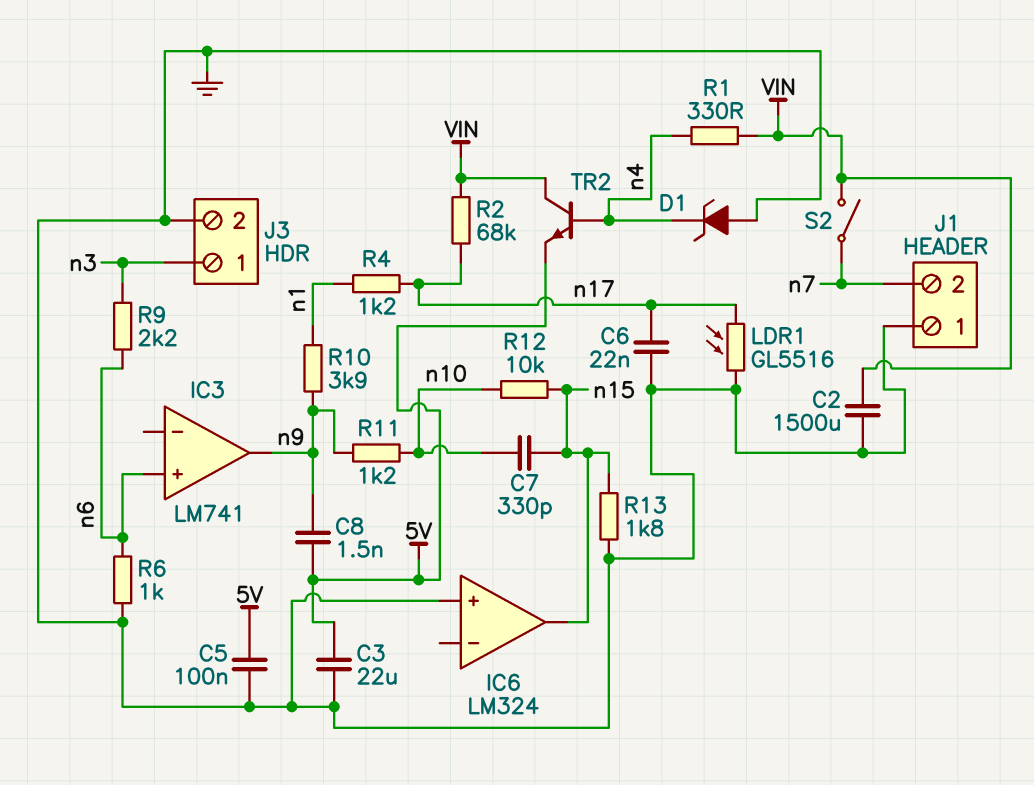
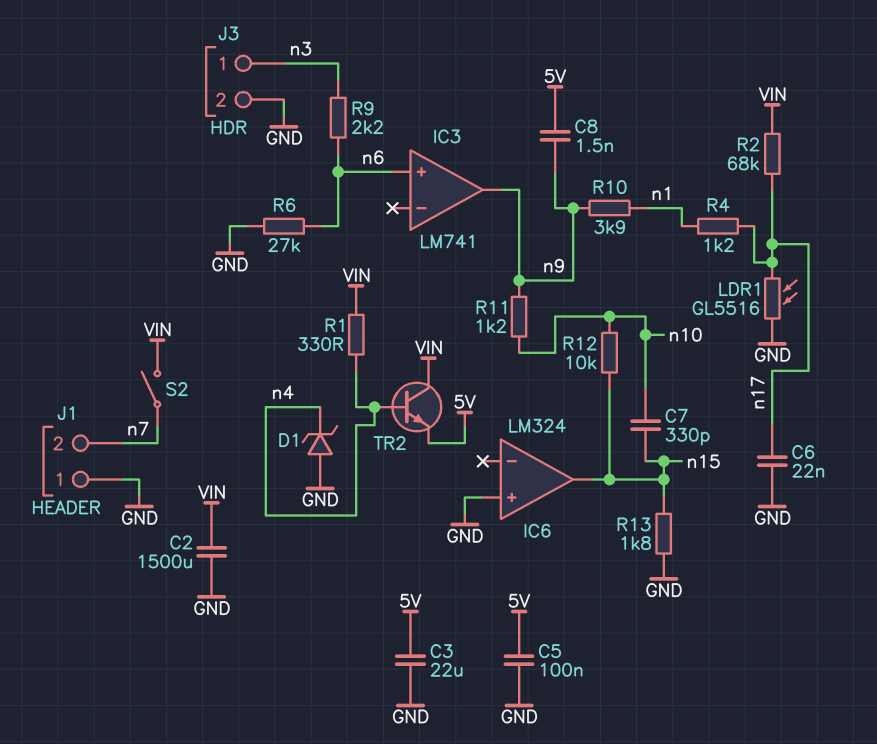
R6: 1k (GND, n6) -> 27k (GND, n6)

